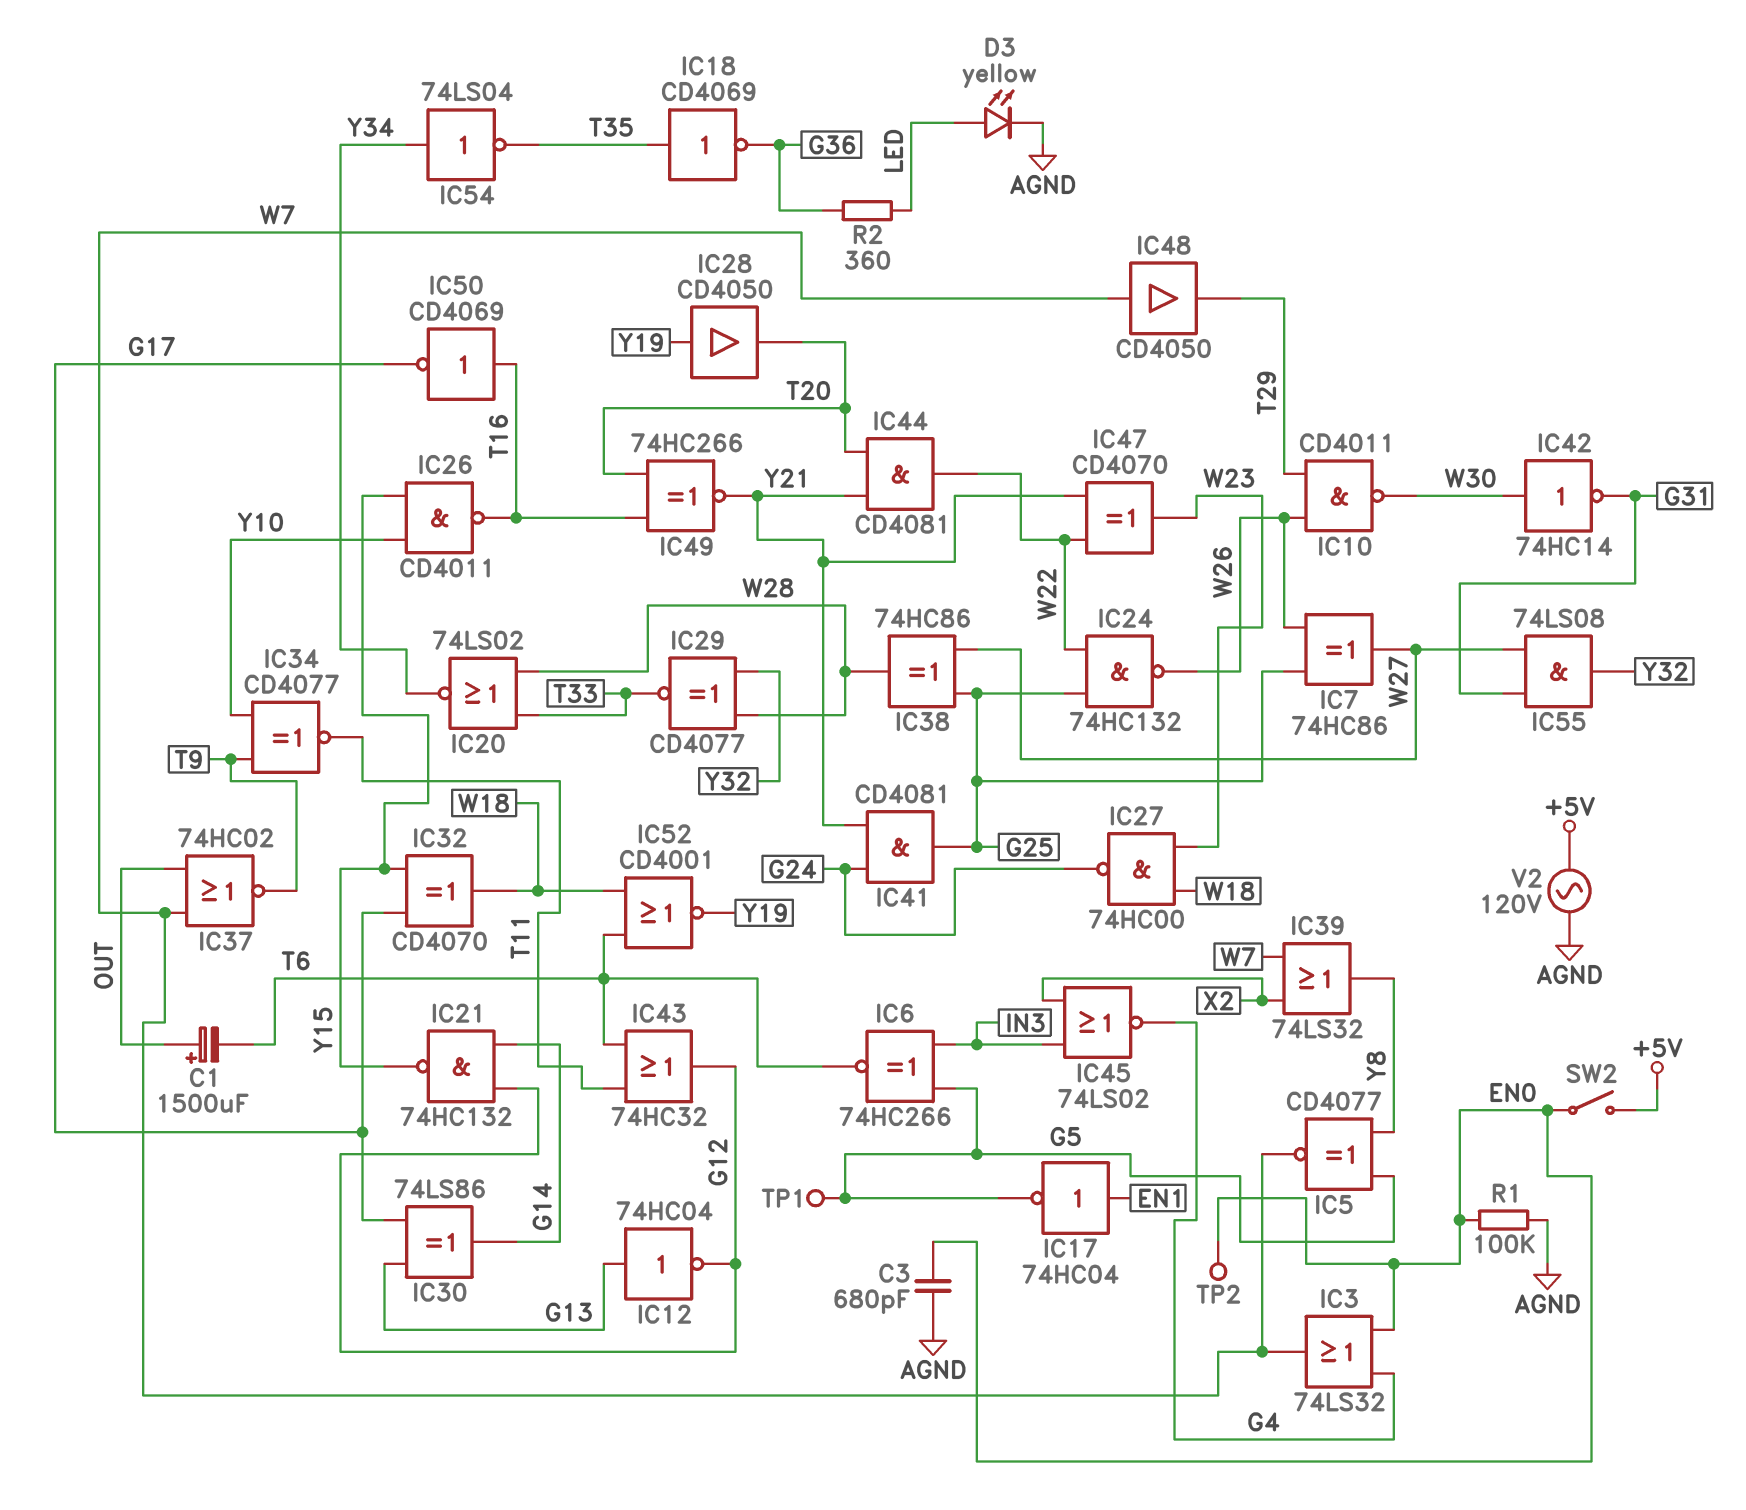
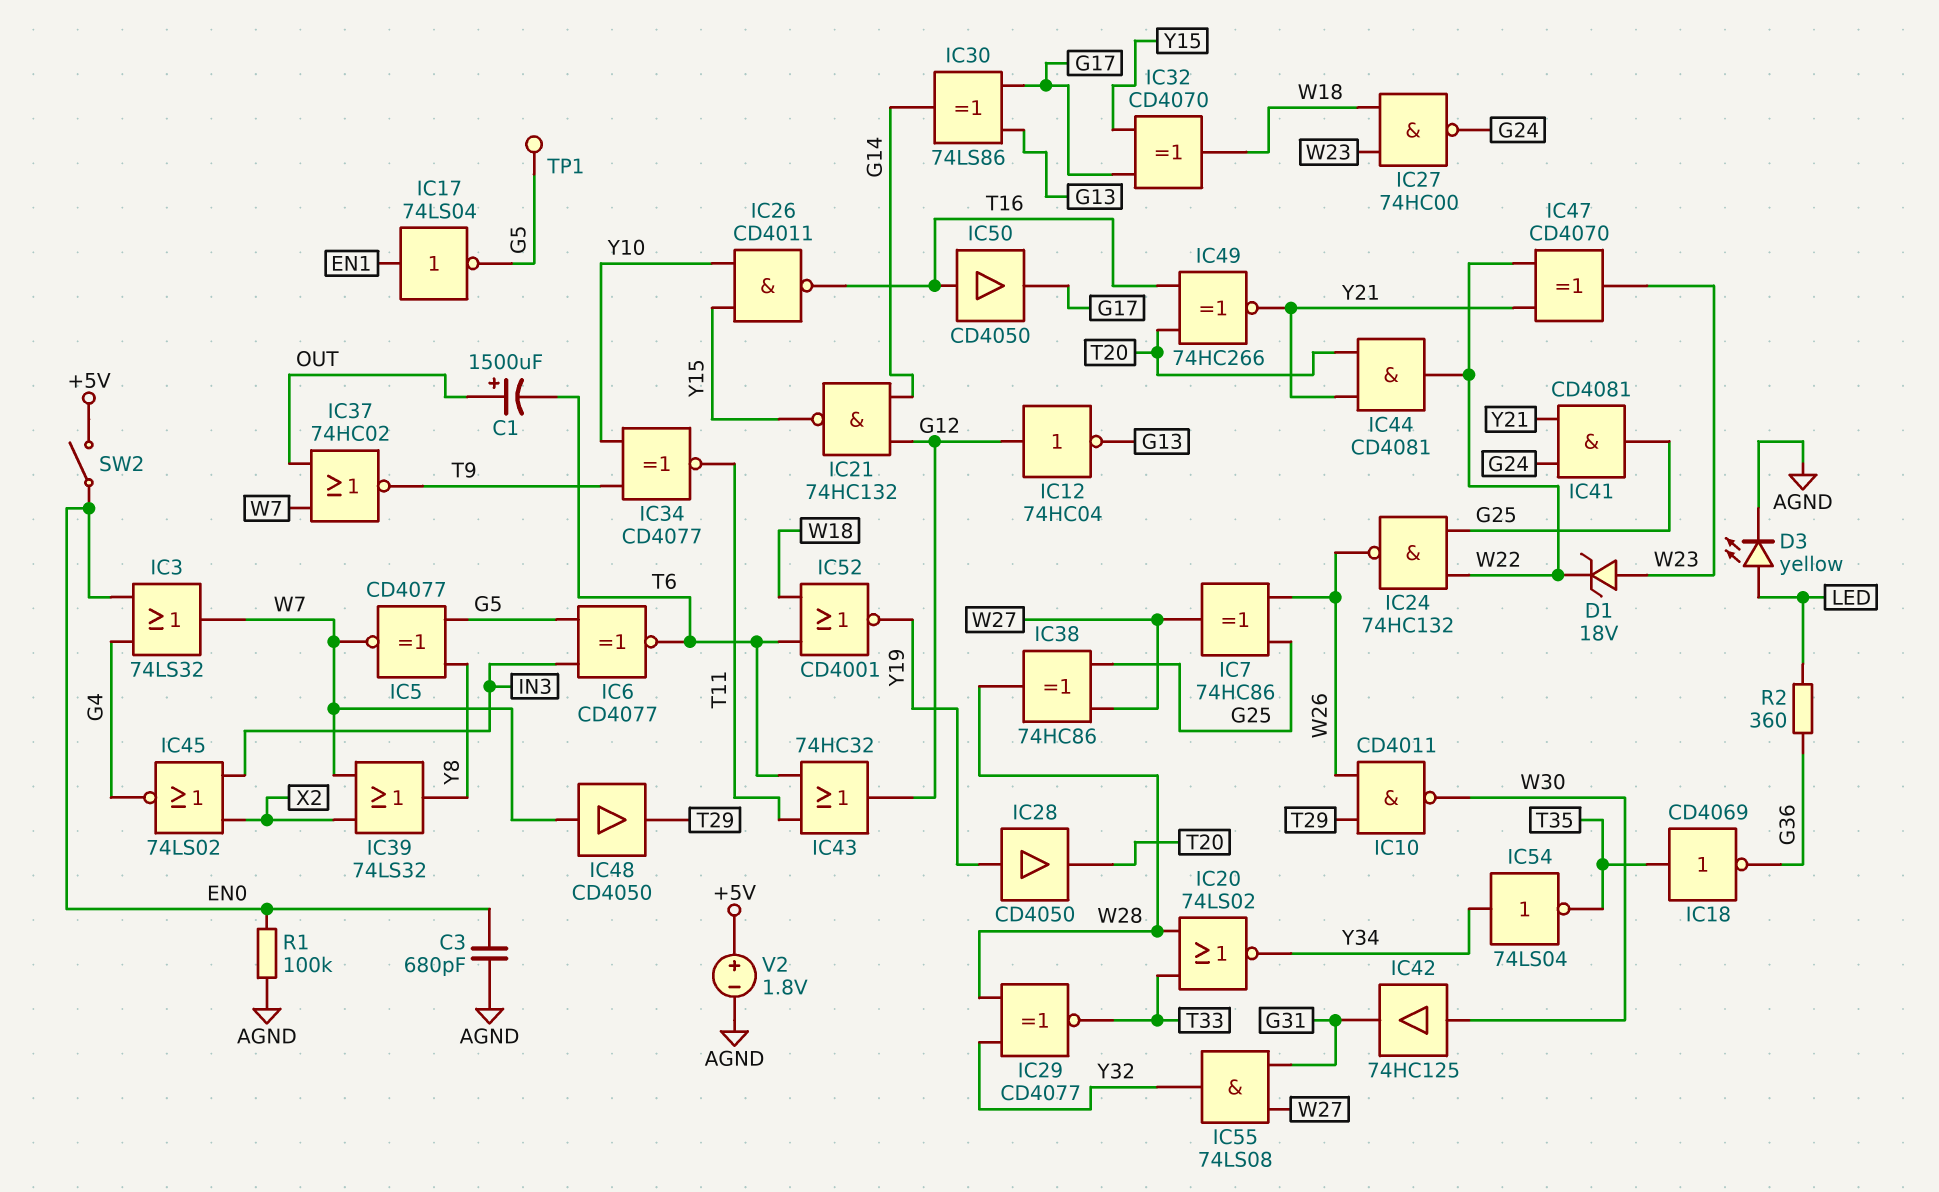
D1: none -> zener 18V (A W23, K W22)
IC6: XNOR 74HC266 (in G5, in IN3, out T6) -> XNOR CD4077 (in G5, in IN3, out T6)
IC12: NOT 74HC04 (in G13, out G12) -> NOT 74HC04 (in G12, out G13)
IC17: NOT 74HC04 (in EN1, out G5) -> NOT 74LS04 (in EN1, out G5)
IC42: NOT 74HC14 (in W30, out G31) -> buffer 74HC125 (in W30, out G31)
IC50: NOT CD4069 (in T16, out G17) -> buffer CD4050 (in T16, out G17)
TP2: test point (EN0) -> none
V2: AC 120V (+5V, AGND) -> 1.8V (plus +5V, minus AGND)

